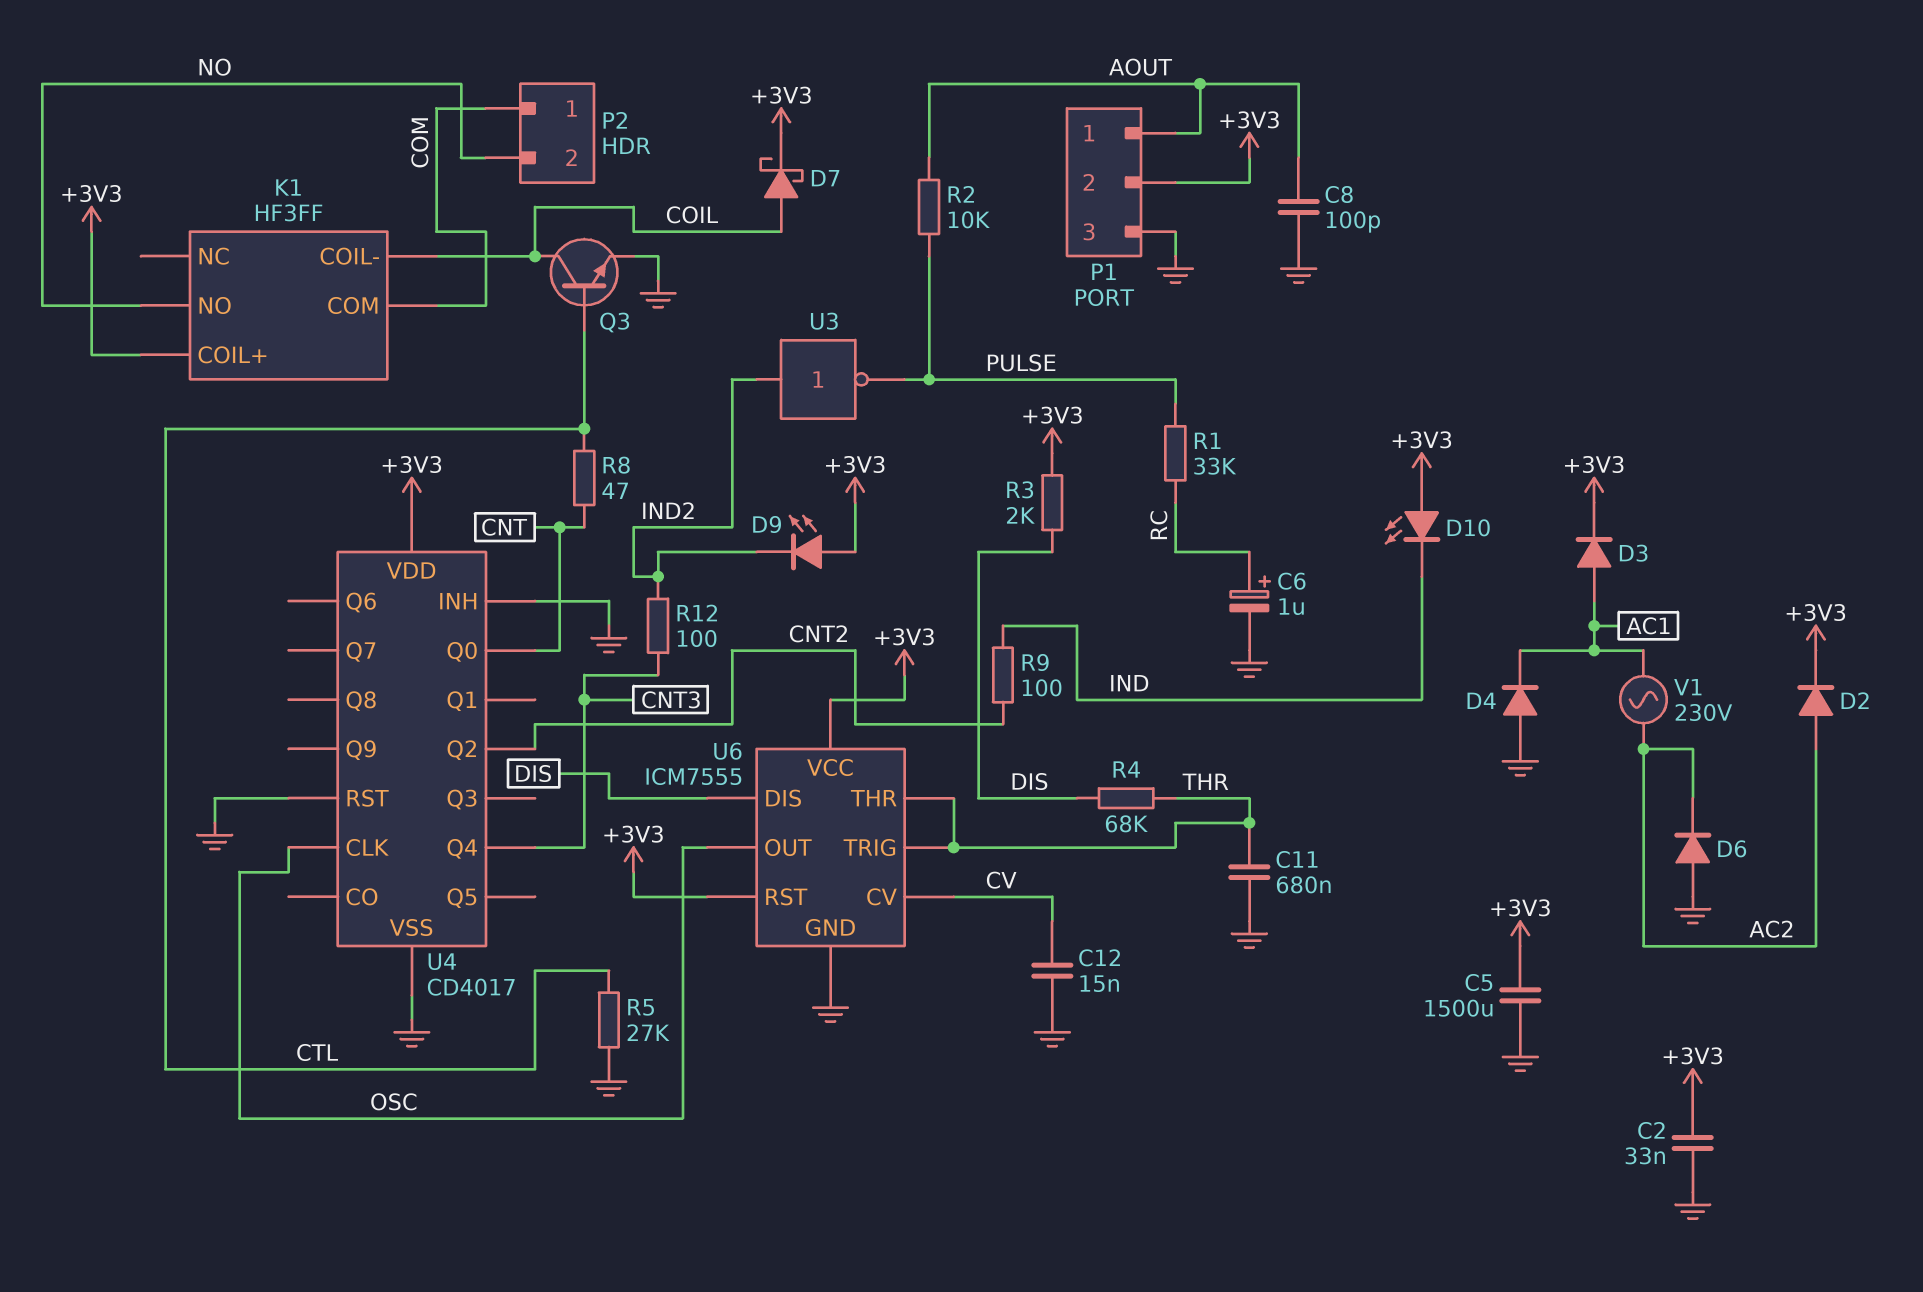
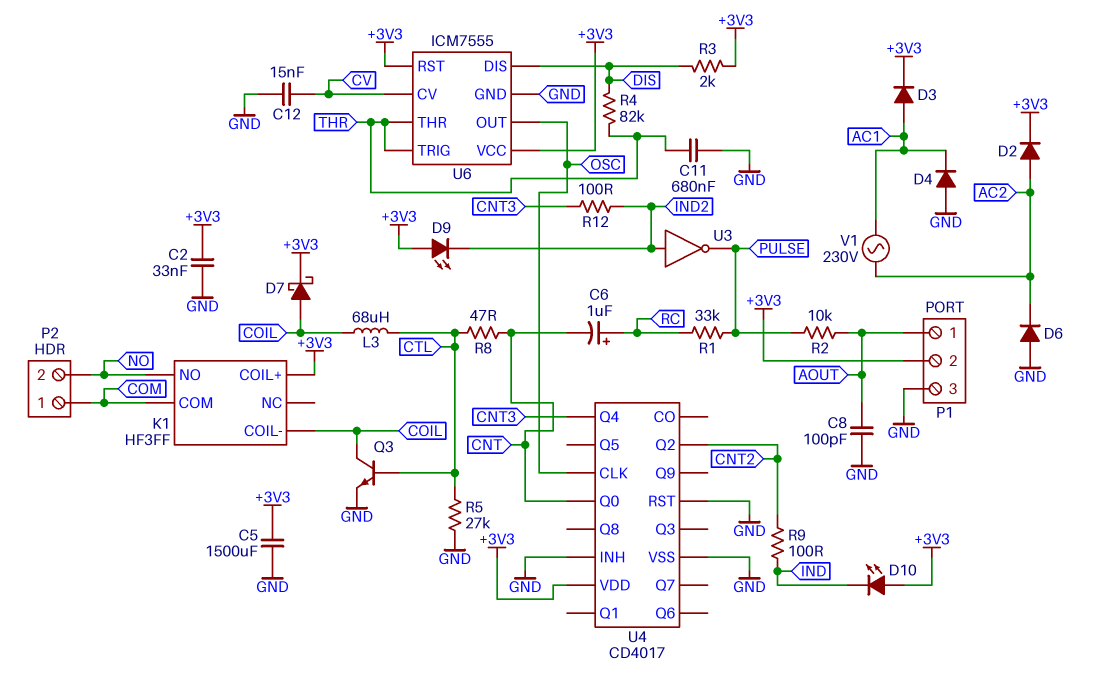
C6: 1uF (plus RC, minus GND) -> 1uF (plus RC, minus CNT)
L3: none -> 68uH (COIL, CTL)
R4: 68k (DIS, THR) -> 82k (DIS, THR)

